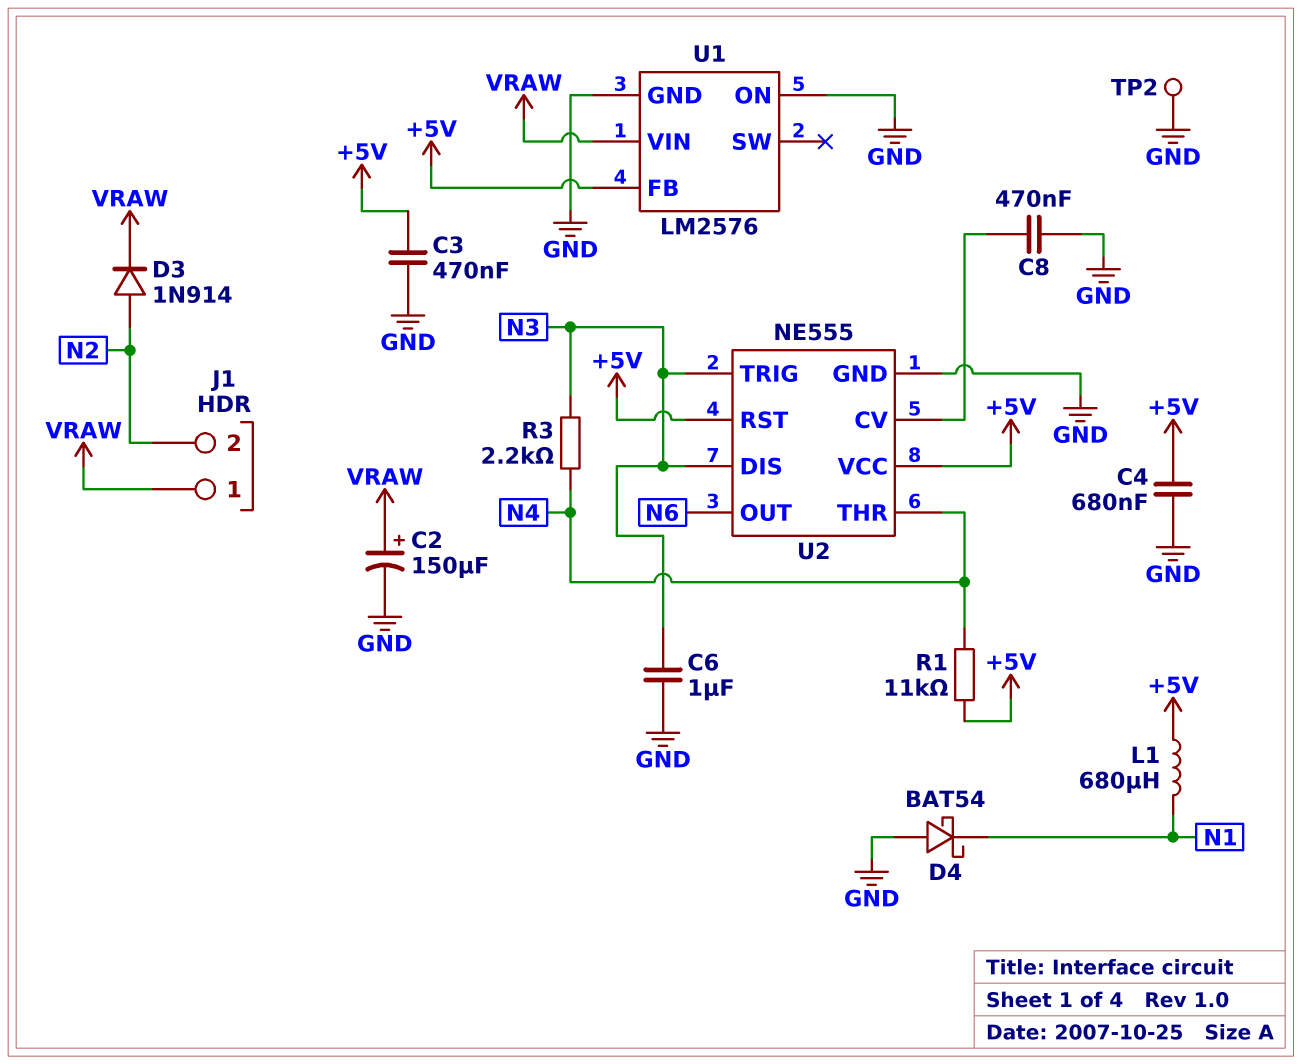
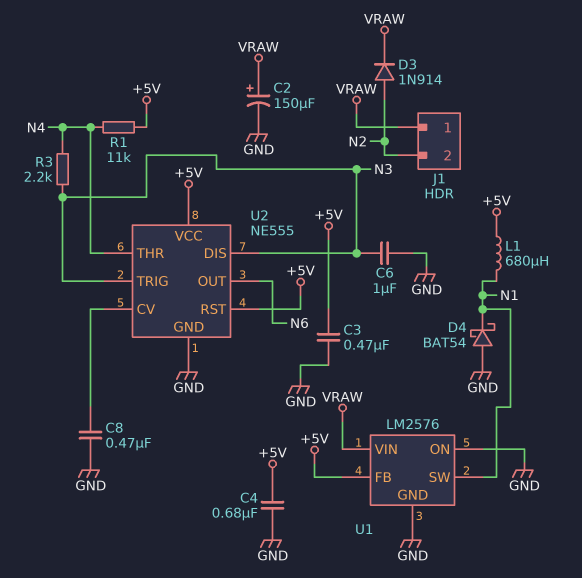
TP2: test point (GND) -> none
U1 pin SW: none -> N1

